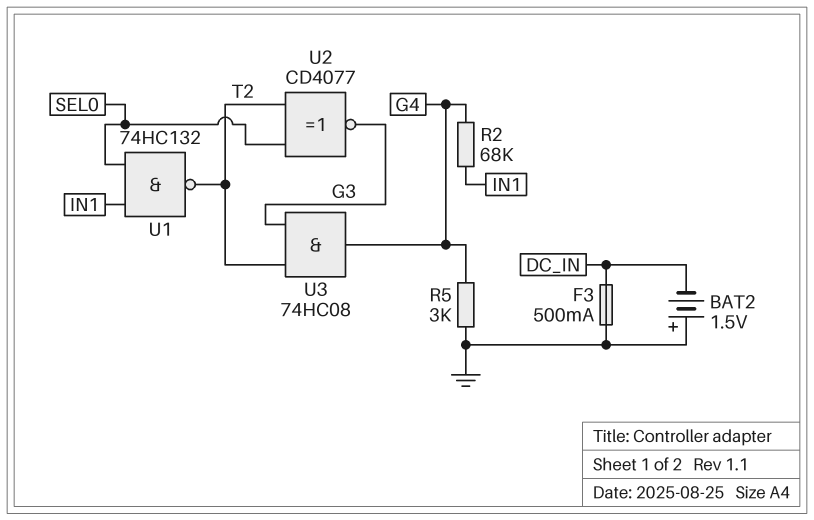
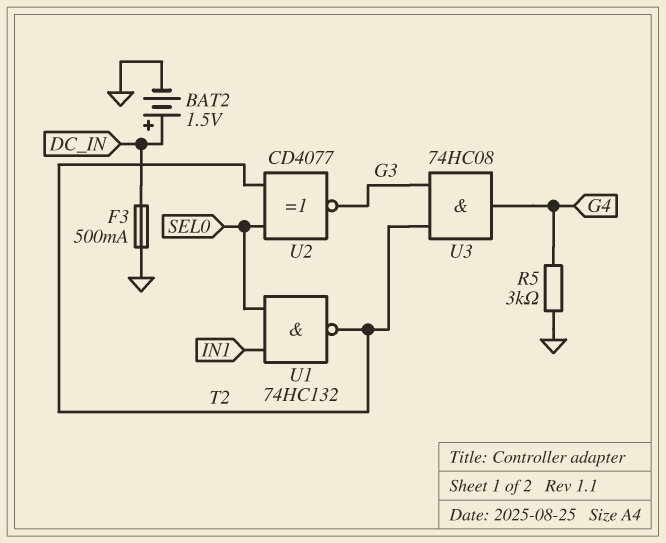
BAT2: 1.5V (plus GND, minus DC_IN) -> 1.5V (plus DC_IN, minus GND)
R2: 68k (G4, IN1) -> none

